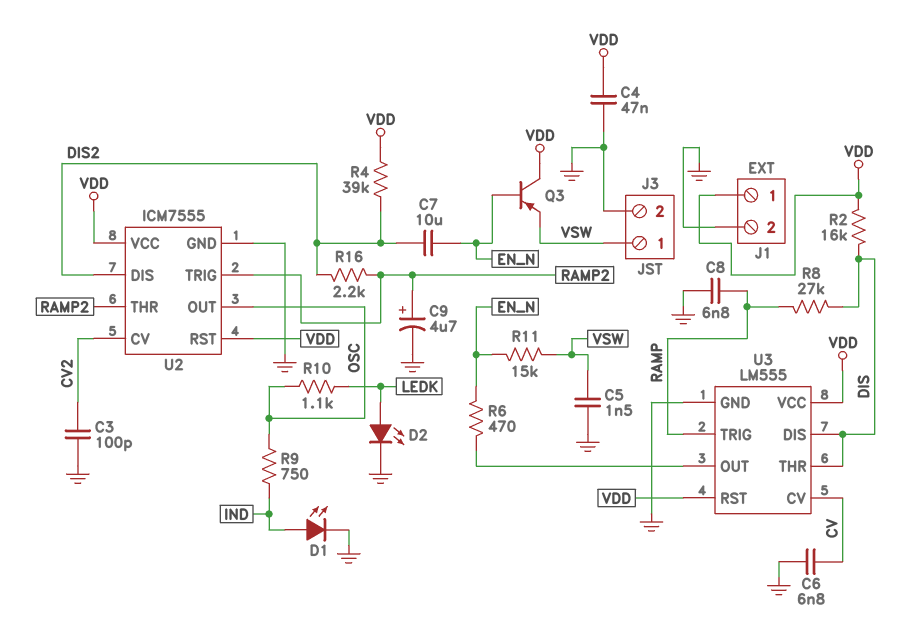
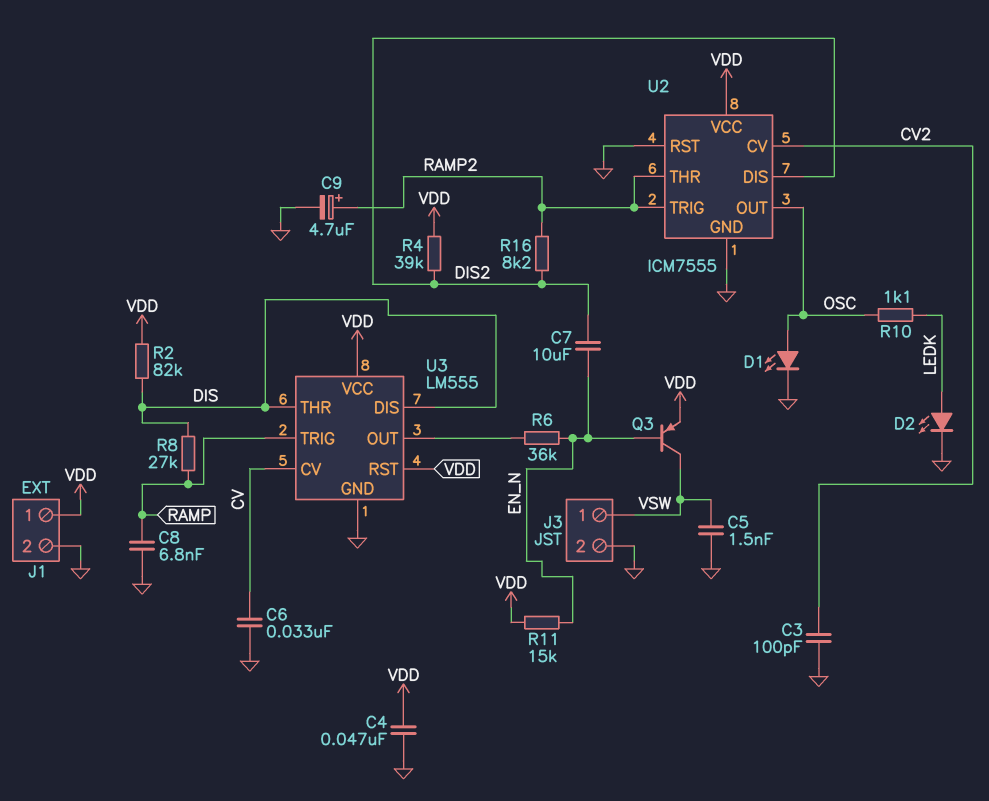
C6: 6.8nF (CV, GND) -> 33nF (CV, GND)
D1: LED (A IND, K GND) -> LED (A OSC, K GND)
Q3: PNP (B EN_N, C VDD, E VSW) -> PNP (B EN_N, C VSW, E VDD)
R2: 16k (DIS, VDD) -> 82k (DIS, VDD)
R6: 470 (EN_N, U3/OUT) -> 36k (EN_N, U3/OUT)
R9: 750 (IND, OSC) -> none
R11: 15k (EN_N, VSW) -> 15k (EN_N, VDD)
R16: 2.2k (DIS2, RAMP2) -> 8.2k (DIS2, RAMP2)
U2 pin RST: VDD -> GND

